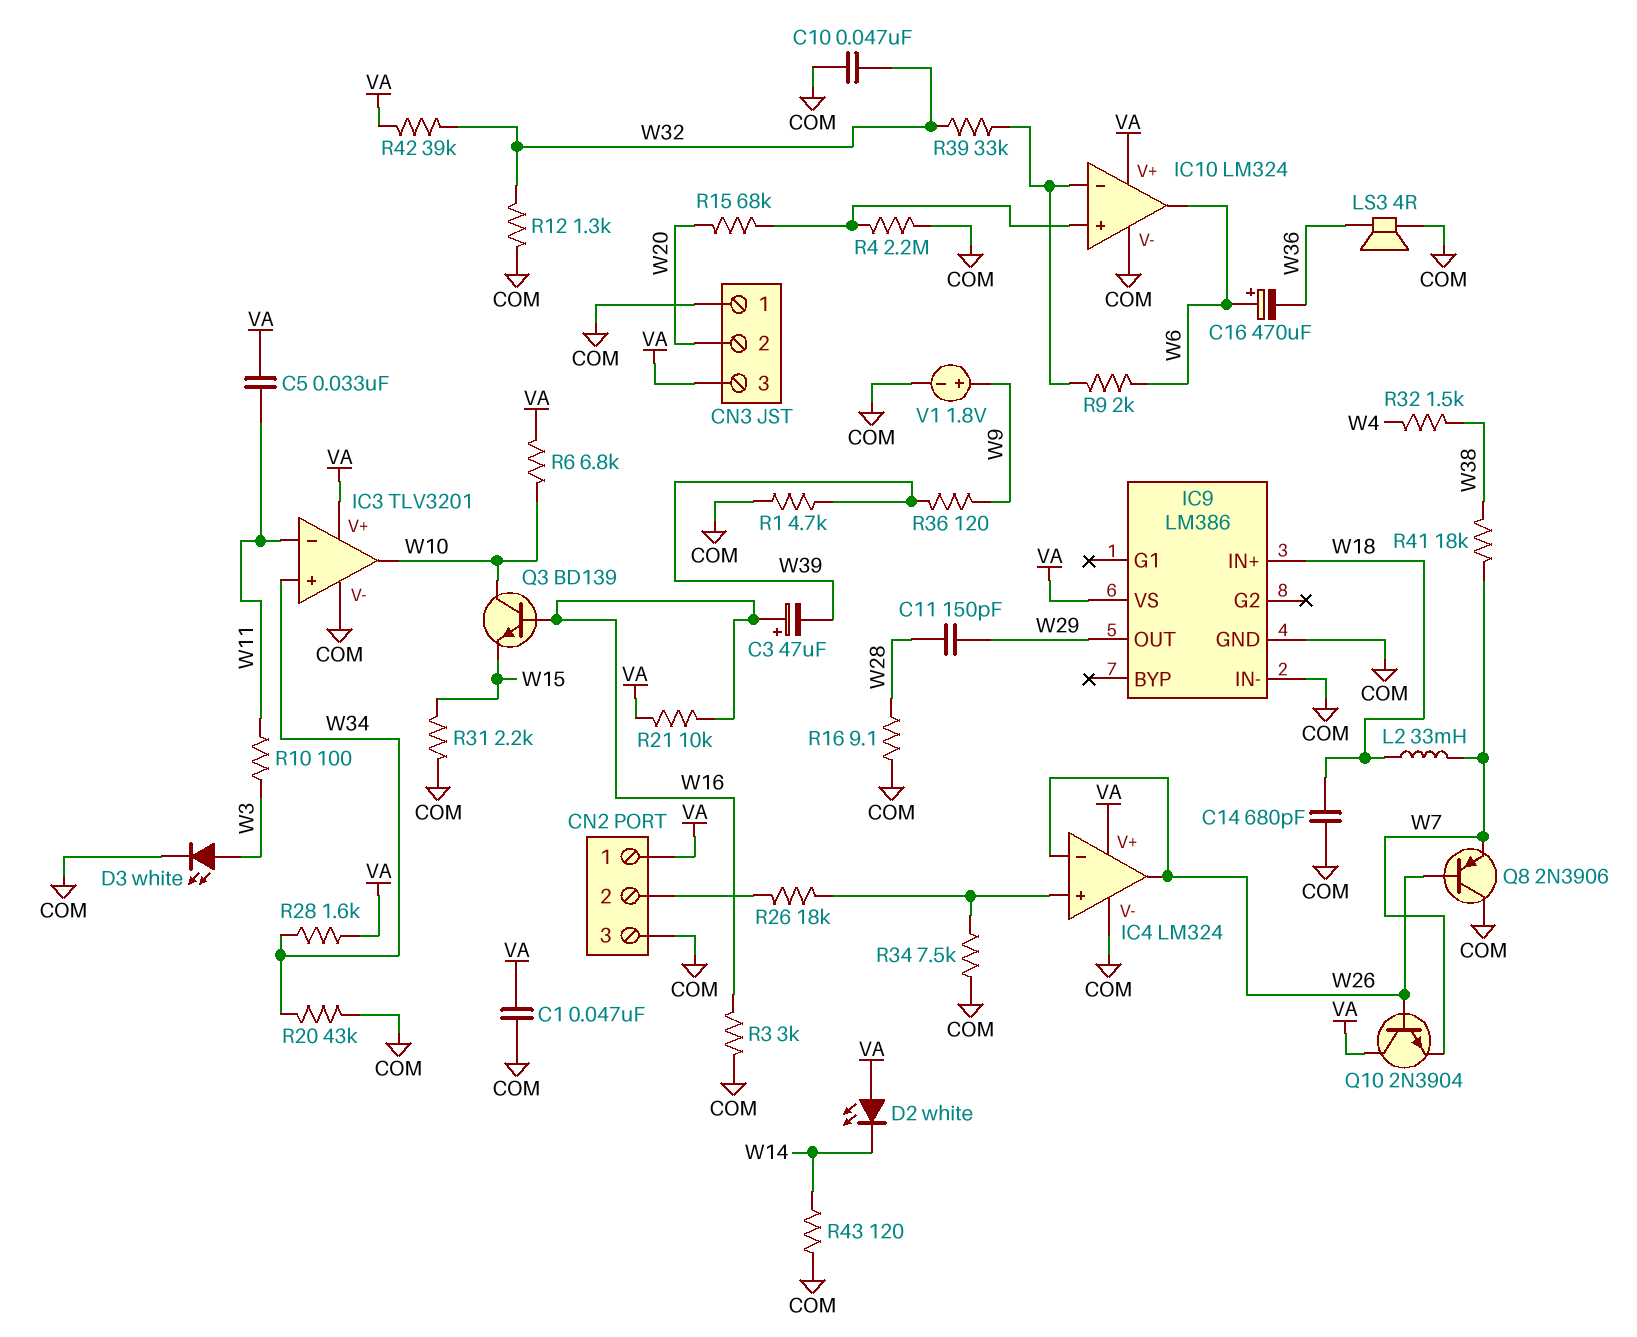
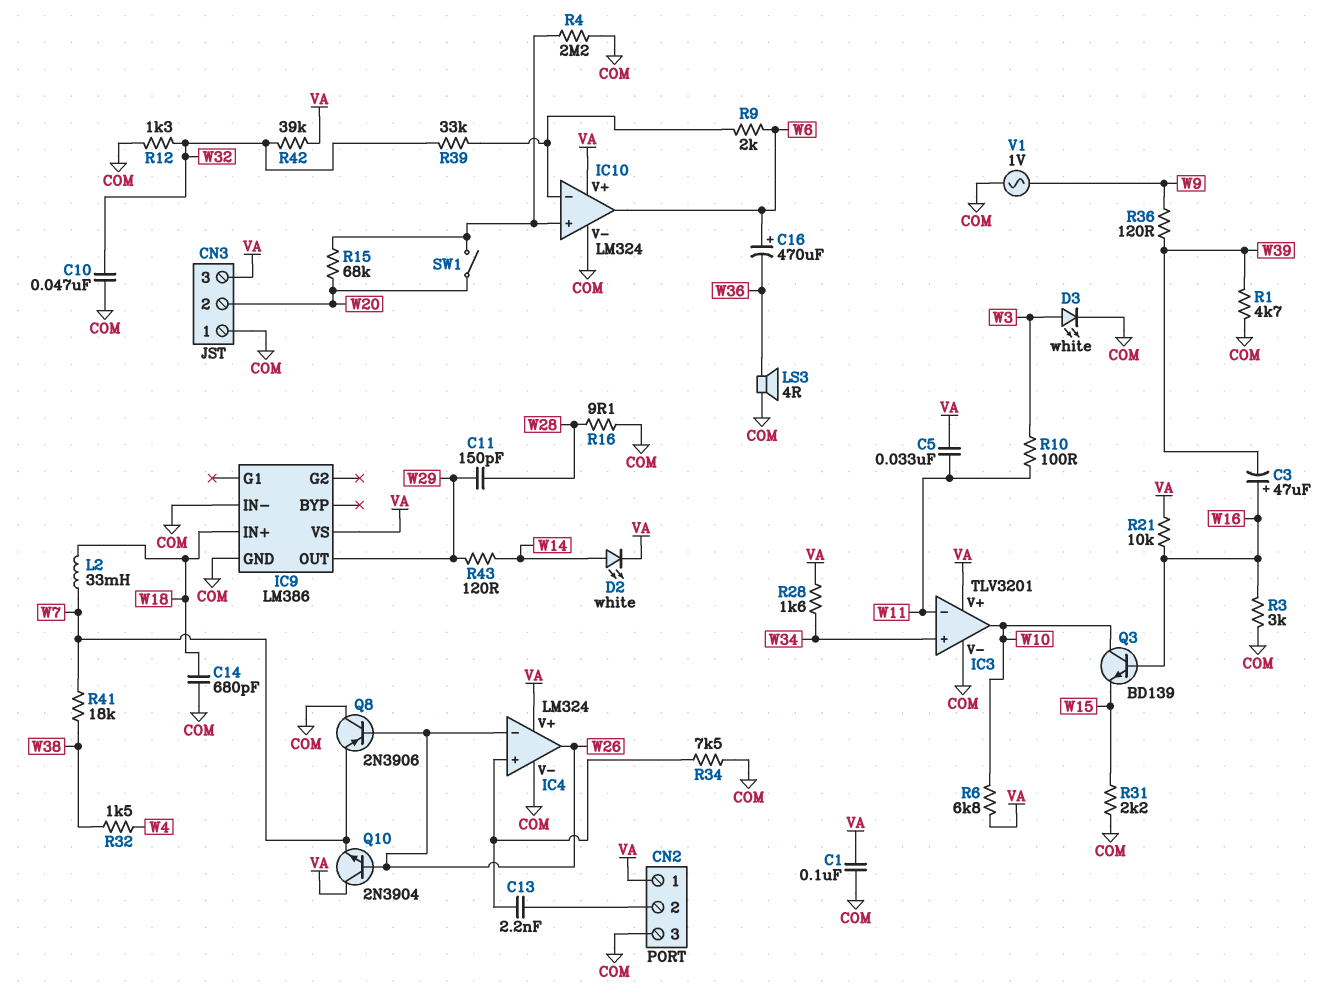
C1: 47nF (COM, VA) -> 100nF (COM, VA)
C13: none -> 2.2nF (CN2/2, IC4/in+)
D2: LED white (A VA, K W14) -> LED white (A W14, K VA)
R20: 43k (COM, W34) -> none
R26: 18k (CN2/2, IC4/in+) -> none
R43: 120 (COM, W14) -> 120 (W14, W29)
SW1: none -> switch (IC10/in+, W20)
V1: 1.8V (plus W9, minus COM) -> AC 1V (COM, W9)

